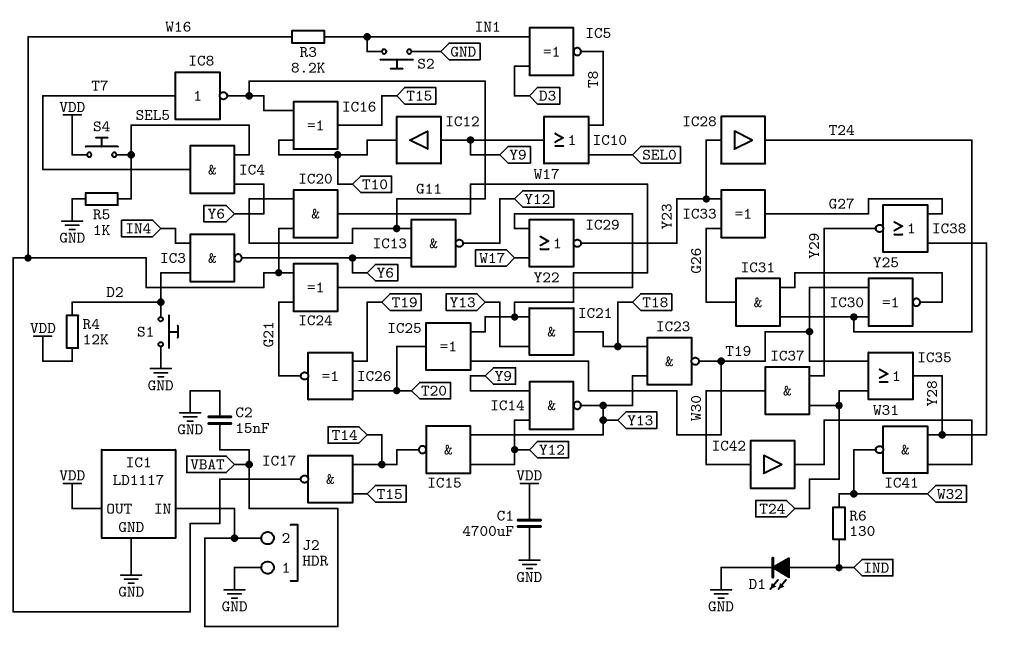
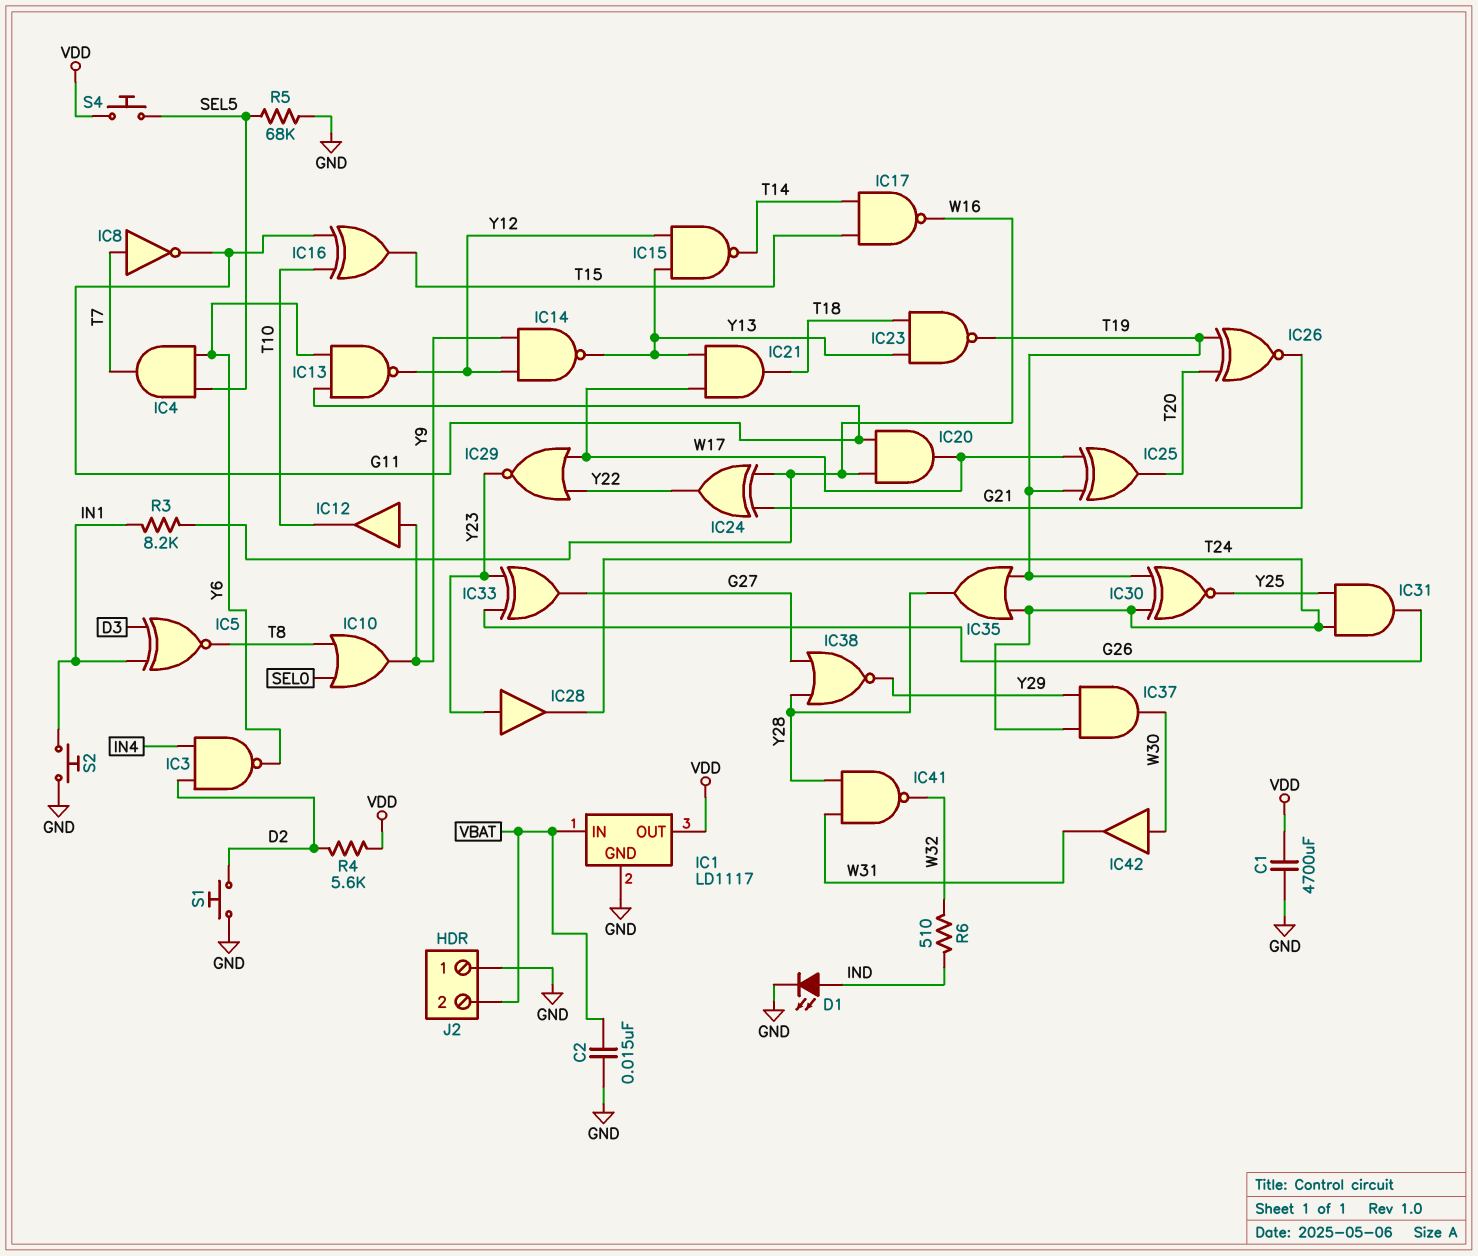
R4: 12k (D2, VDD) -> 5.6k (D2, VDD)
R5: 1k (GND, SEL5) -> 68k (GND, SEL5)
R6: 130 (IND, W32) -> 510 (IND, W32)

